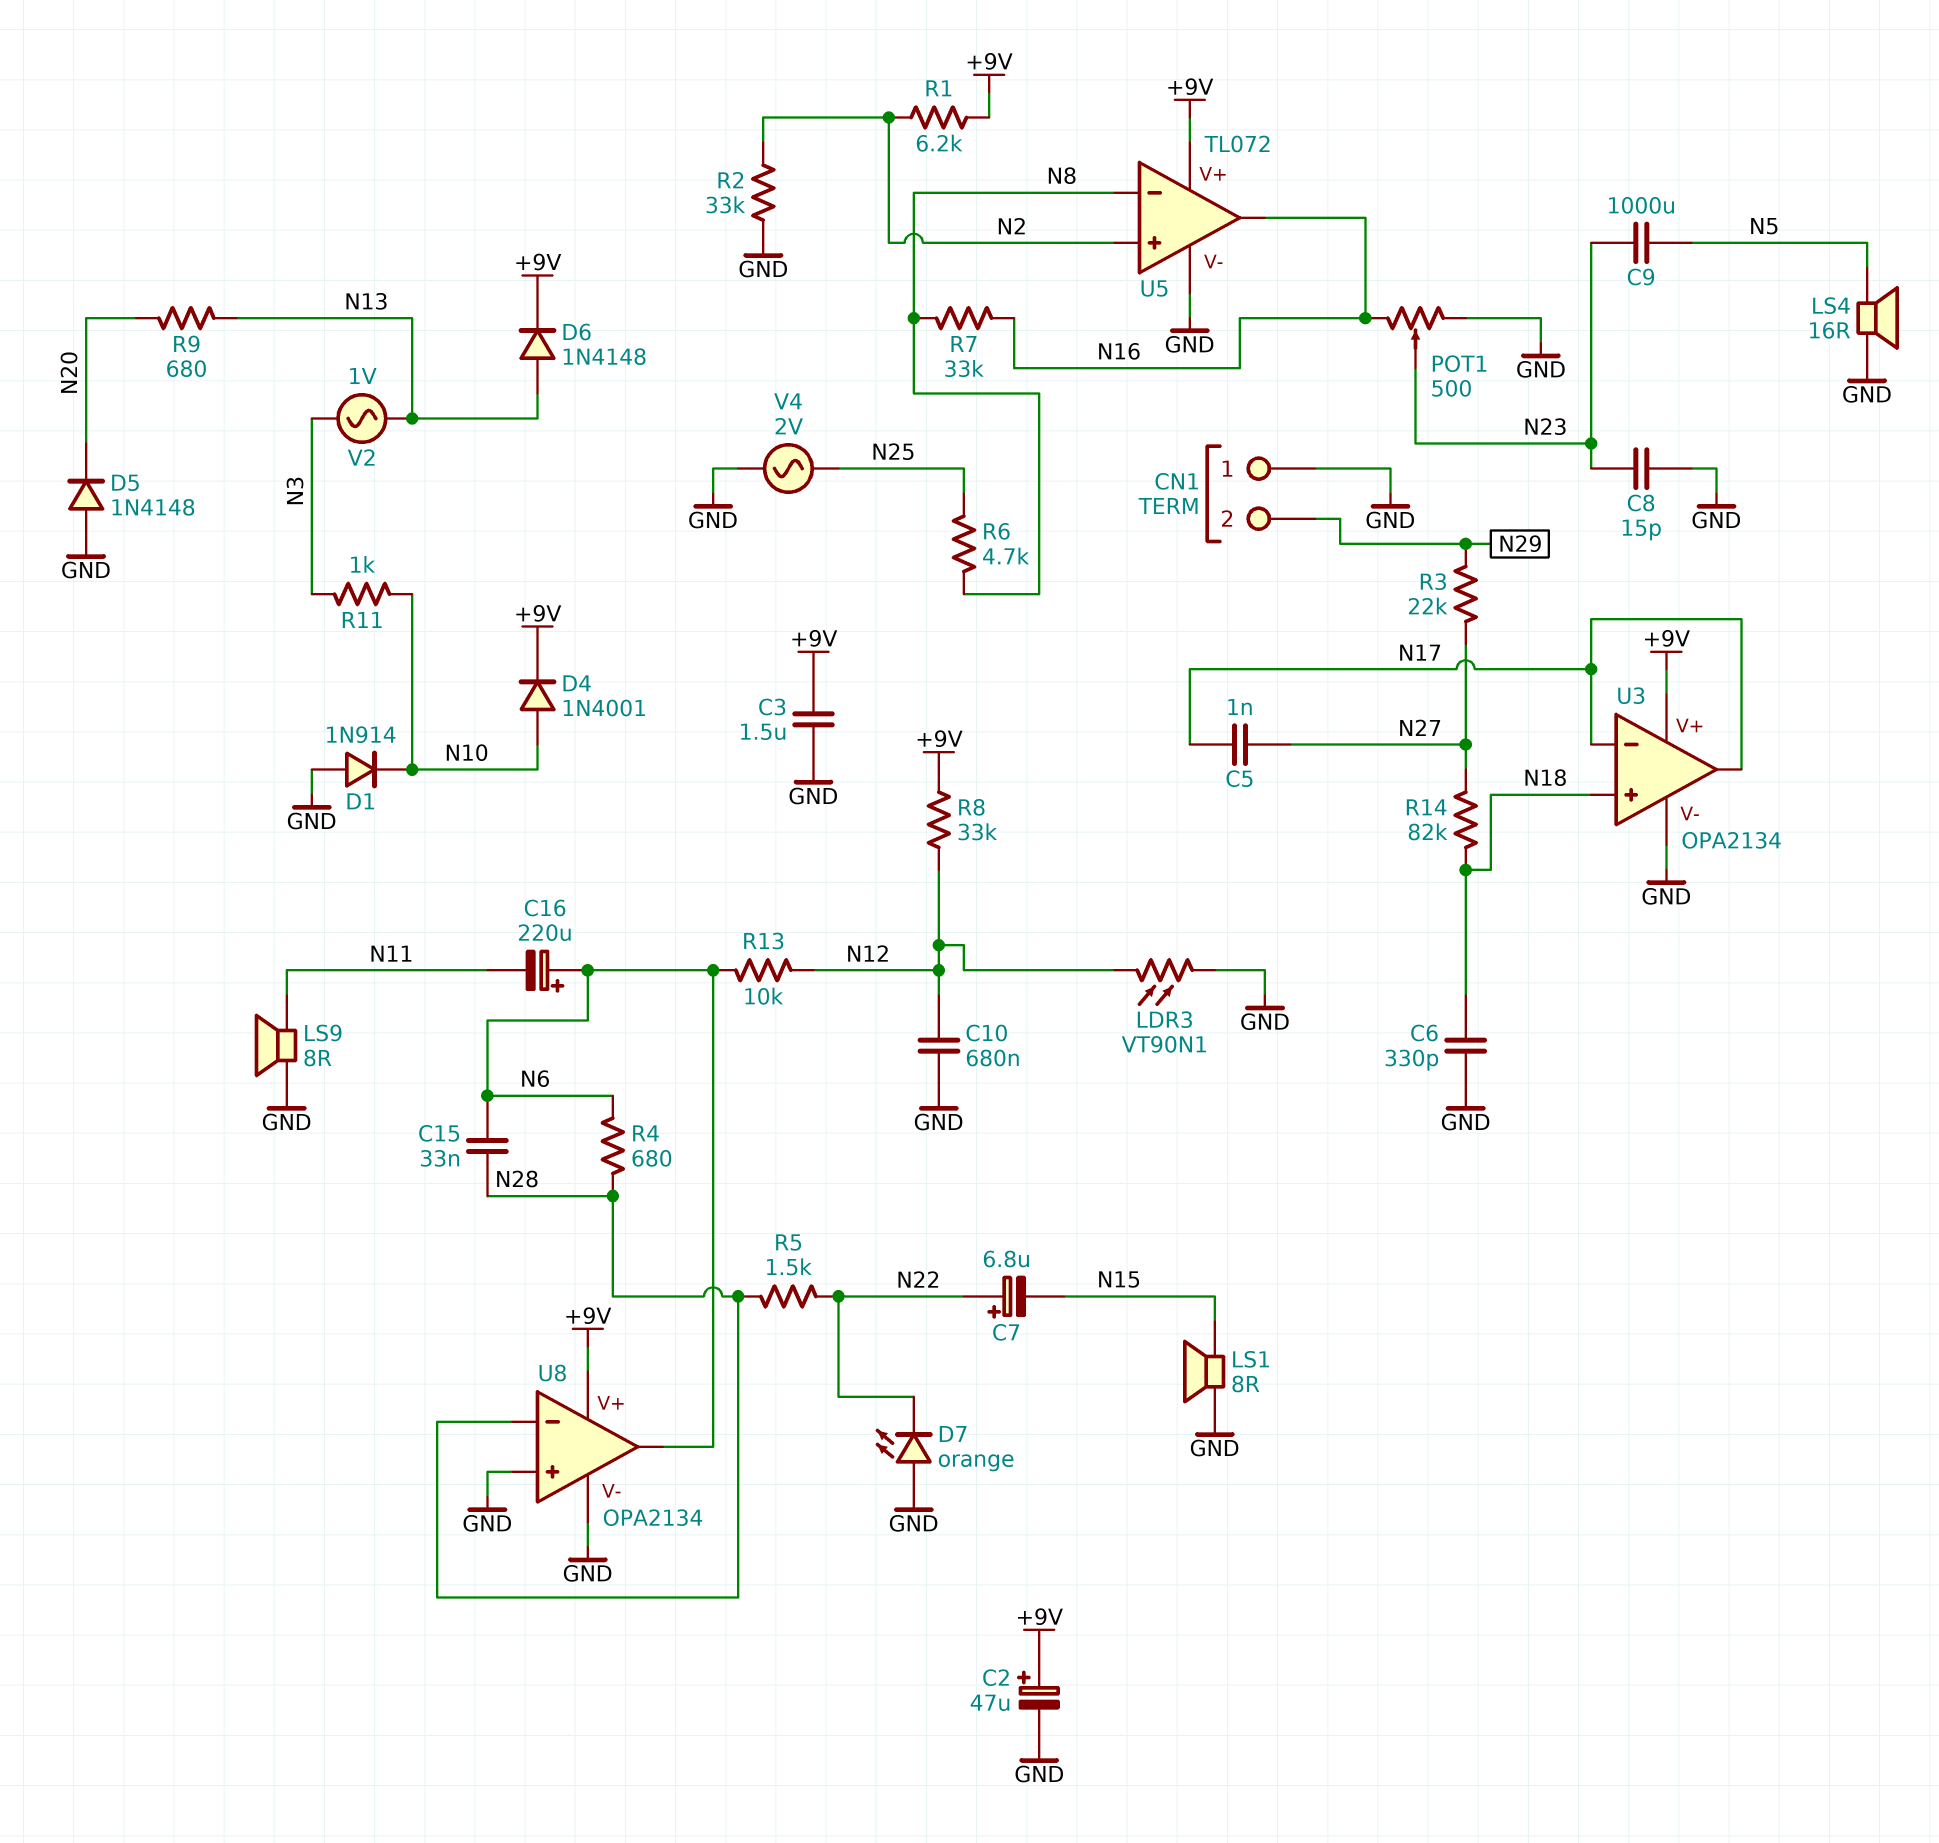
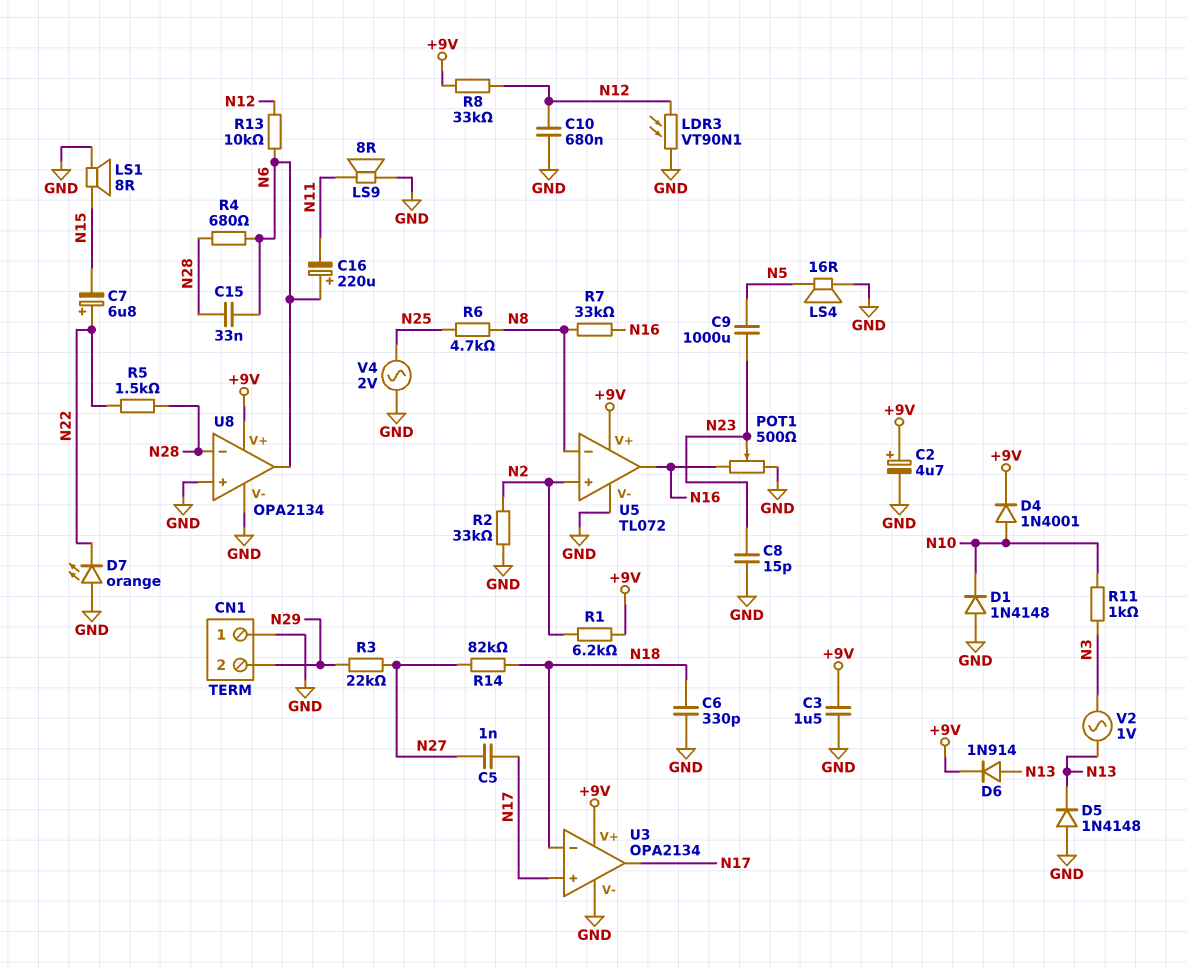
C2: 47uF (plus +9V, minus GND) -> 4.7uF (plus +9V, minus GND)
D1: diode 1N914 (A GND, K N10) -> diode 1N4148 (A GND, K N10)
D5: diode 1N4148 (A GND, K N20) -> diode 1N4148 (A GND, K N13)
D6: diode 1N4148 (A N13, K +9V) -> diode 1N914 (A N13, K +9V)
R9: 680 (N13, N20) -> none
U3 pin in+: N18 -> N17
U3 pin in-: N17 -> N18

